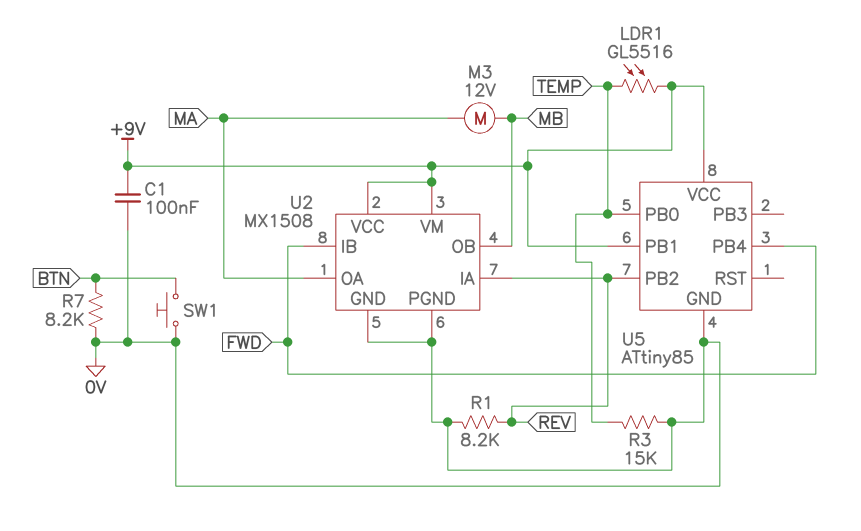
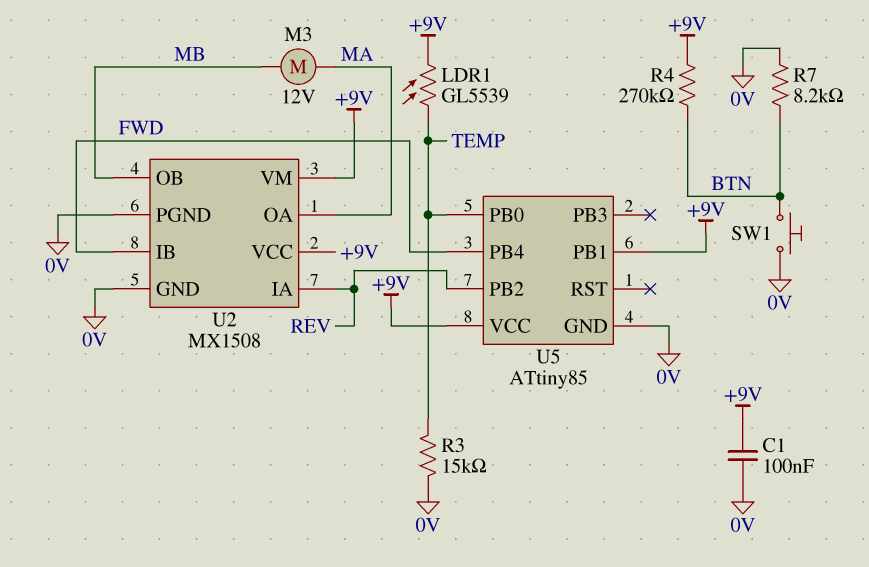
LDR1: GL5516 (+9V, TEMP) -> GL5539 (+9V, TEMP)
R1: 8.2k (0V, REV) -> none
R4: none -> 270k (+9V, BTN)

